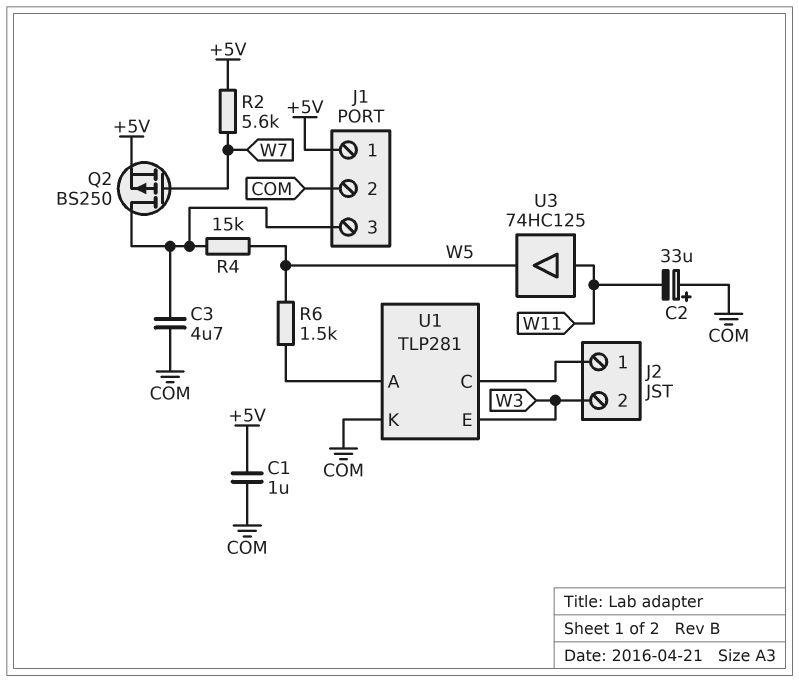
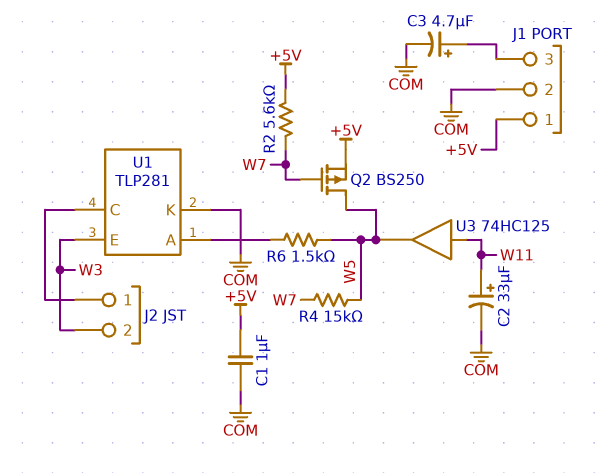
C2: 33uF (plus COM, minus W11) -> 33uF (plus W11, minus COM)
C3: 4.7uF (COM, J1/3) -> 4.7uF (plus J1/3, minus COM)
Q2: PMOS BS250 (G W7, D J1/3, S +5V) -> PMOS BS250 (G W7, D W5, S +5V)
R4: 15k (J1/3, W5) -> 15k (W5, W7)

